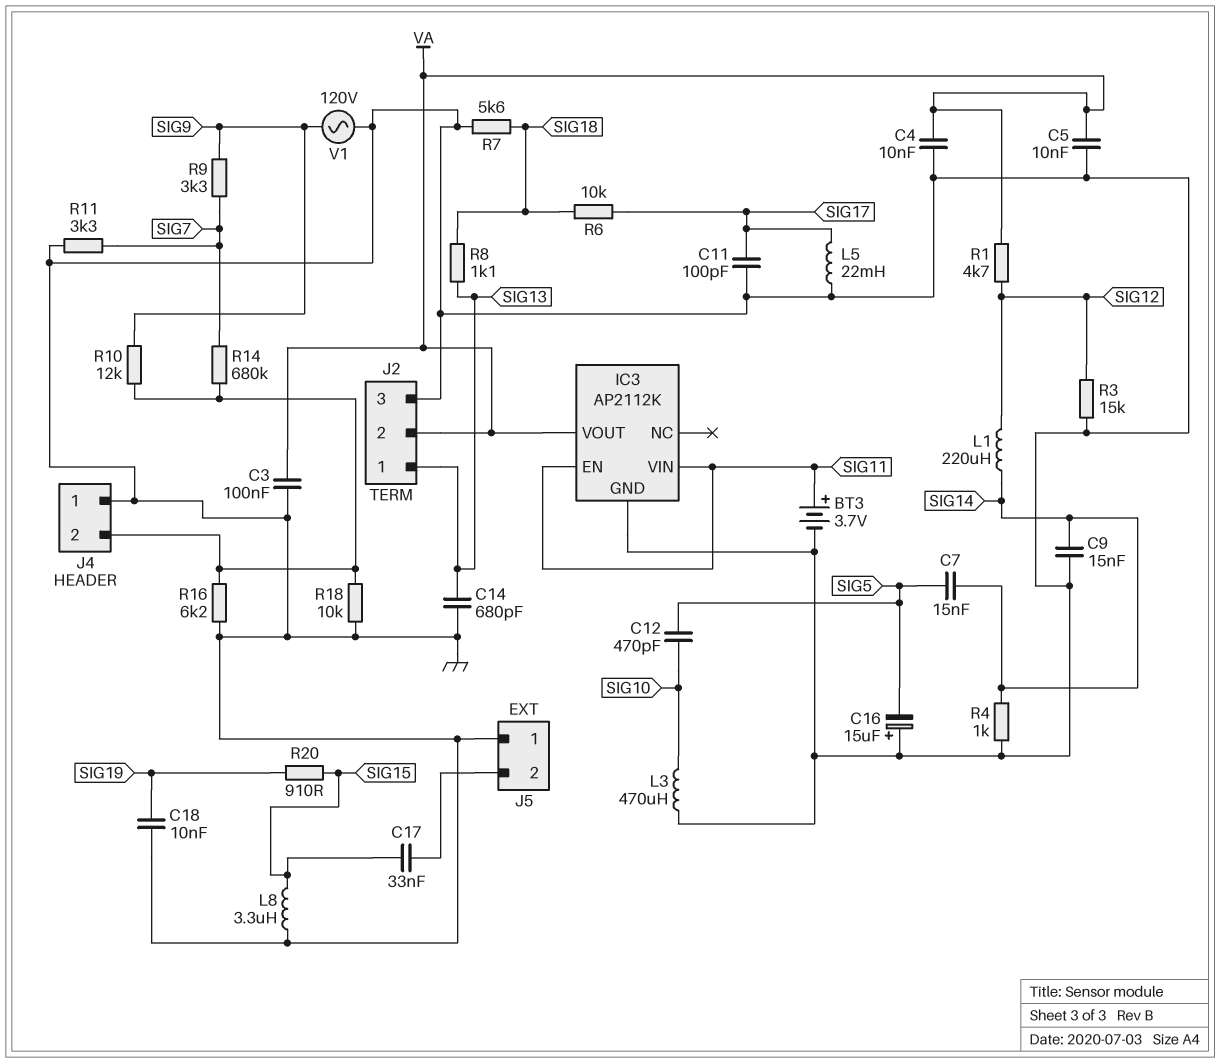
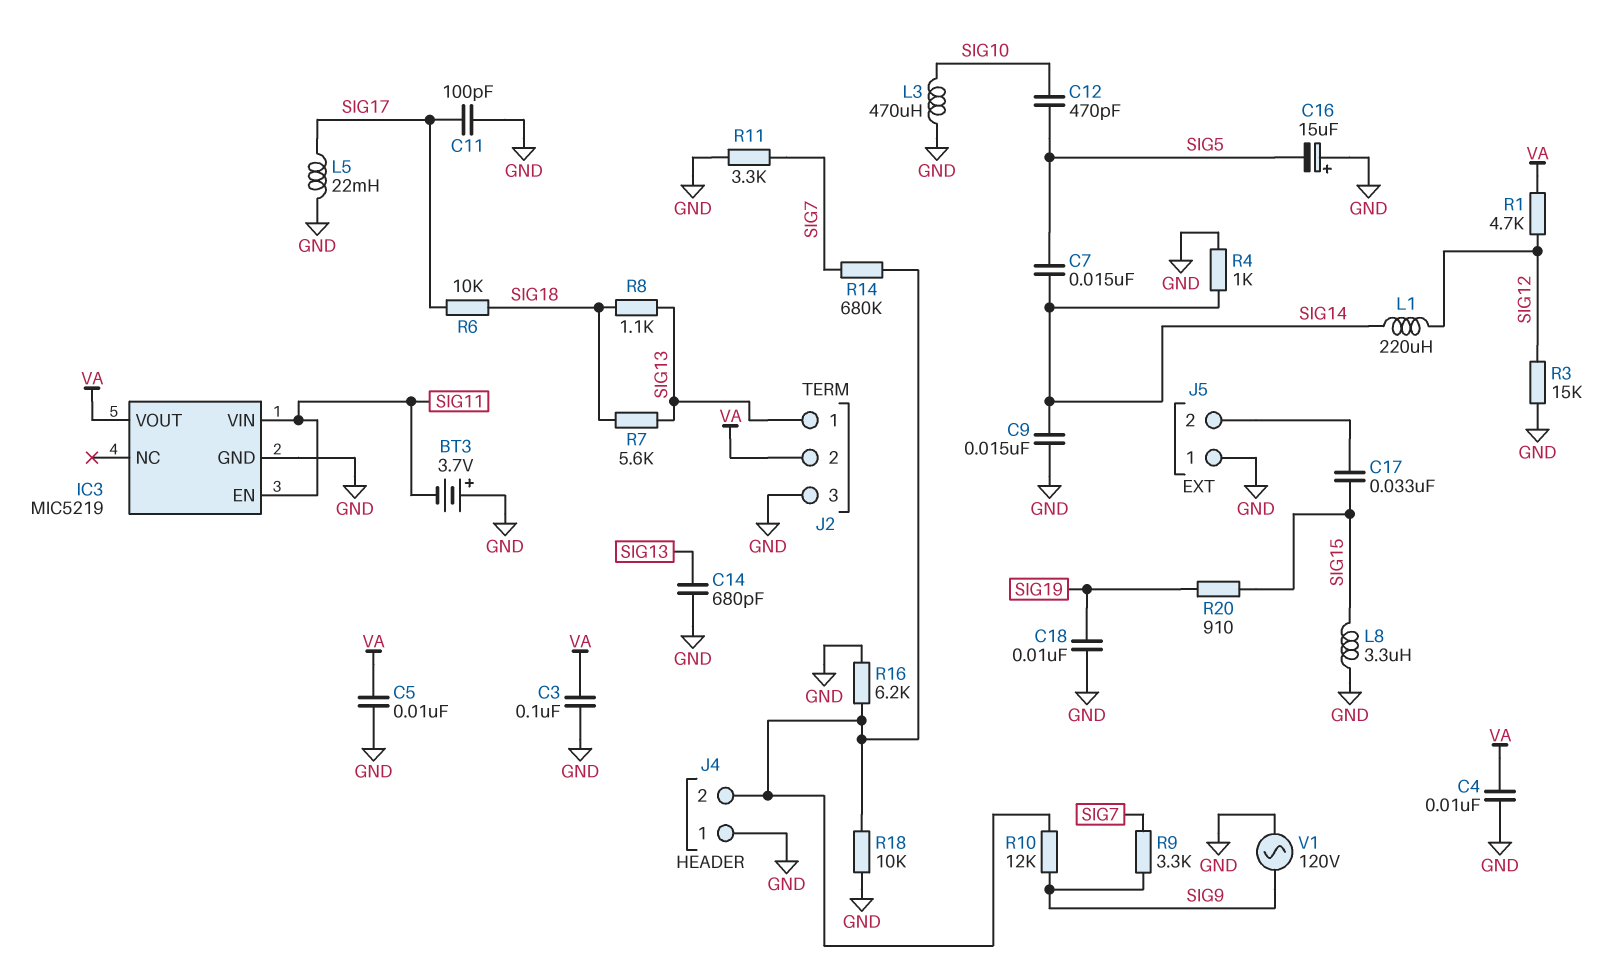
BT3: 3.7V (plus SIG11, minus GND) -> 3.7V (plus GND, minus SIG11)
IC3: AP2112K -> MIC5219
R7: 5.6k (GND, SIG18) -> 5.6k (SIG13, SIG18)

